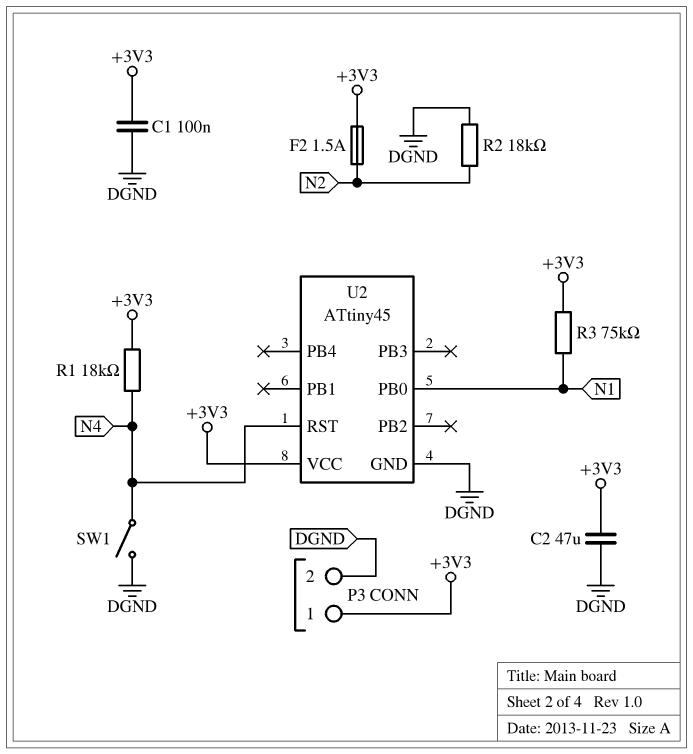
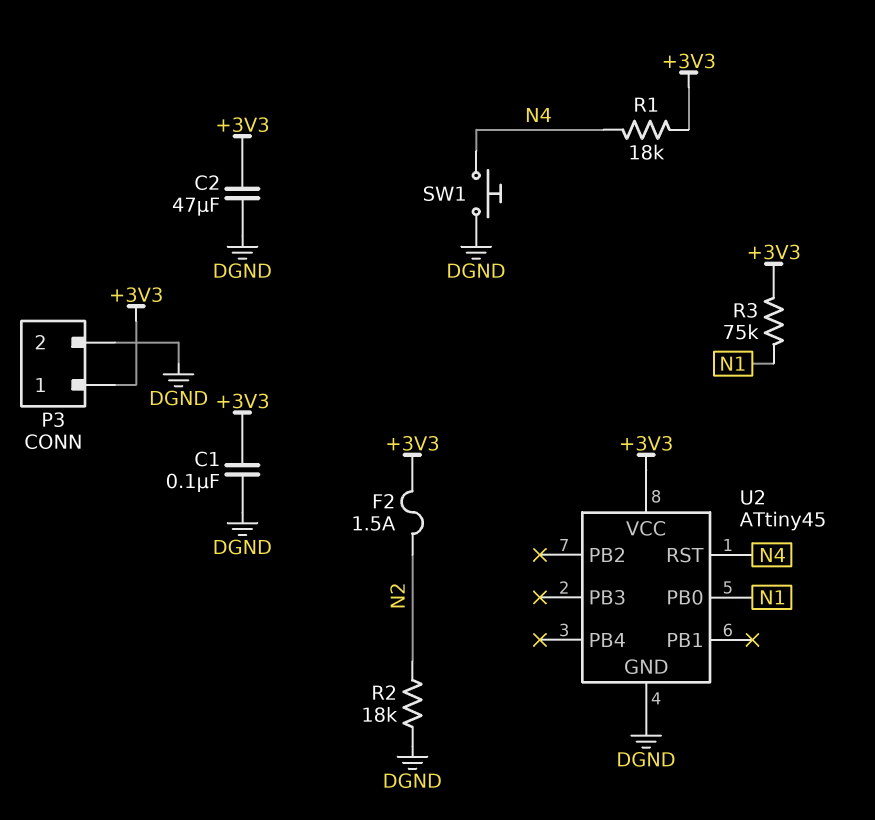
SW1: switch (DGND, N4) -> button (DGND, N4)

